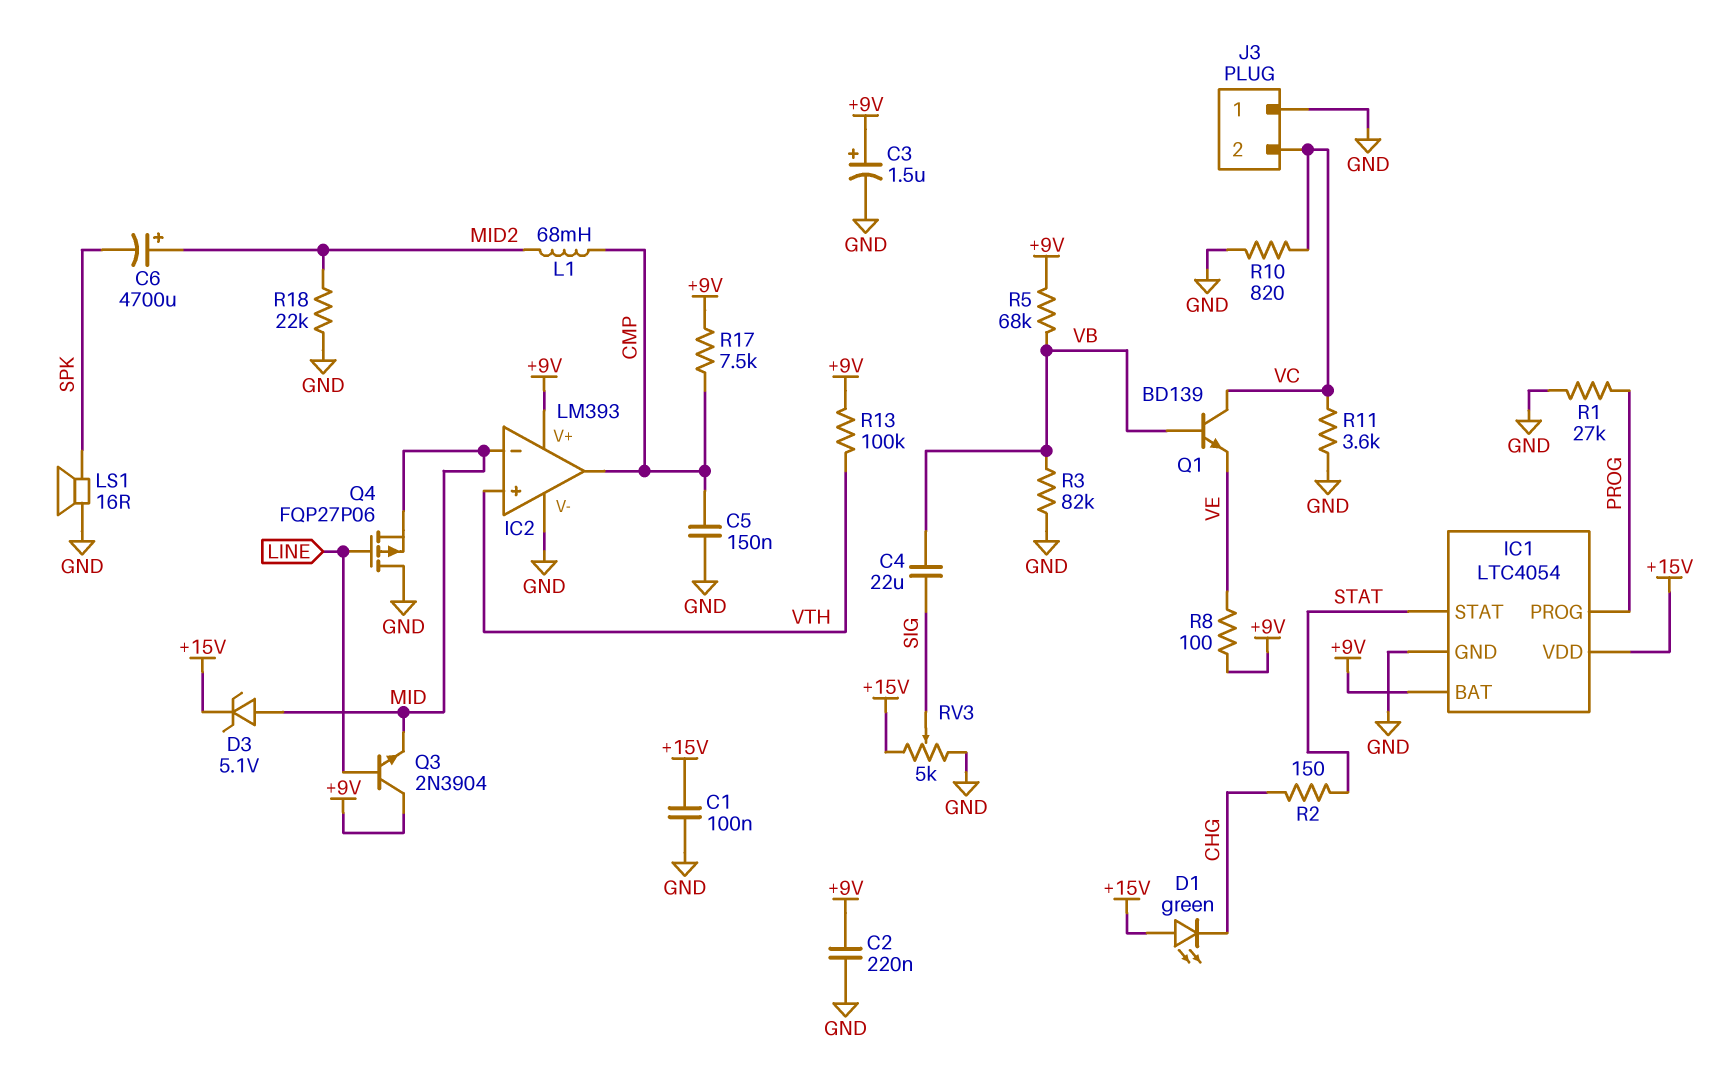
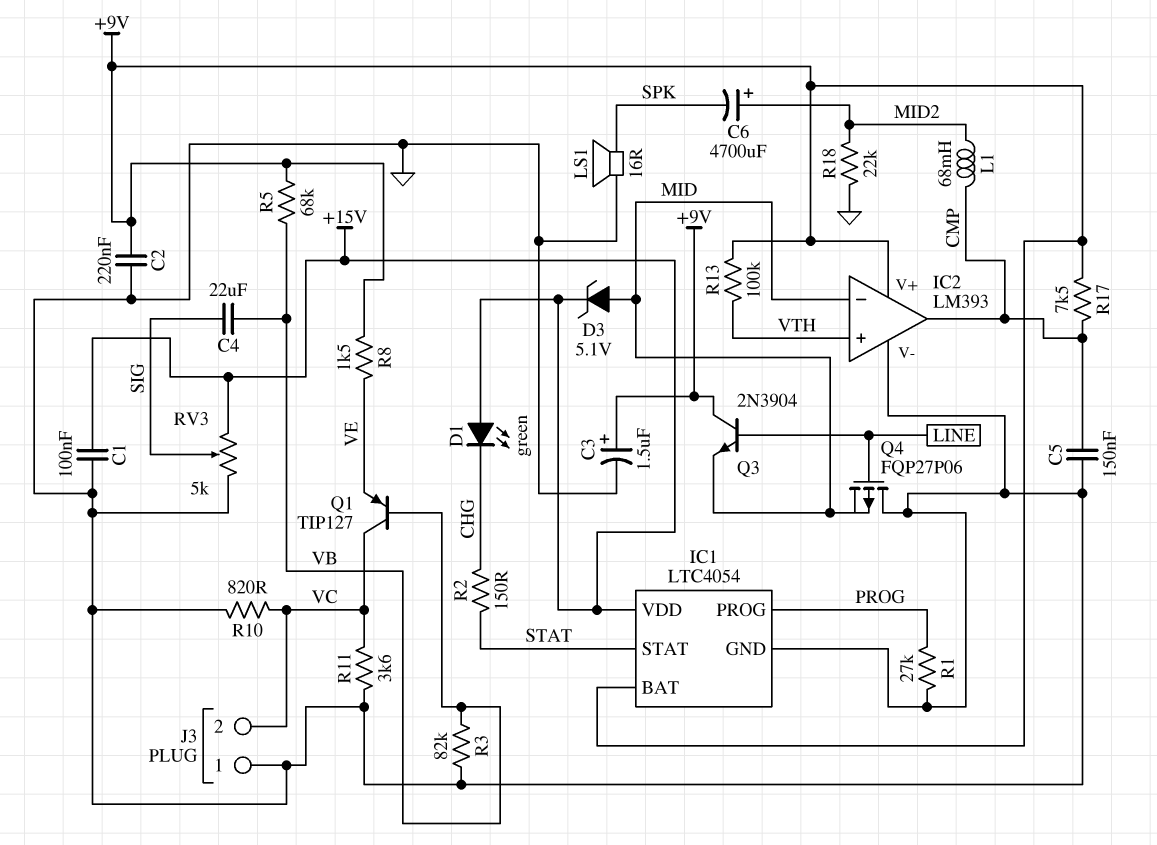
Q1: NPN BD139 (B VB, C VC, E VE) -> PNP TIP127 (B VB, C VC, E VE)
R8: 100 (+9V, VE) -> 1.5k (+9V, VE)

